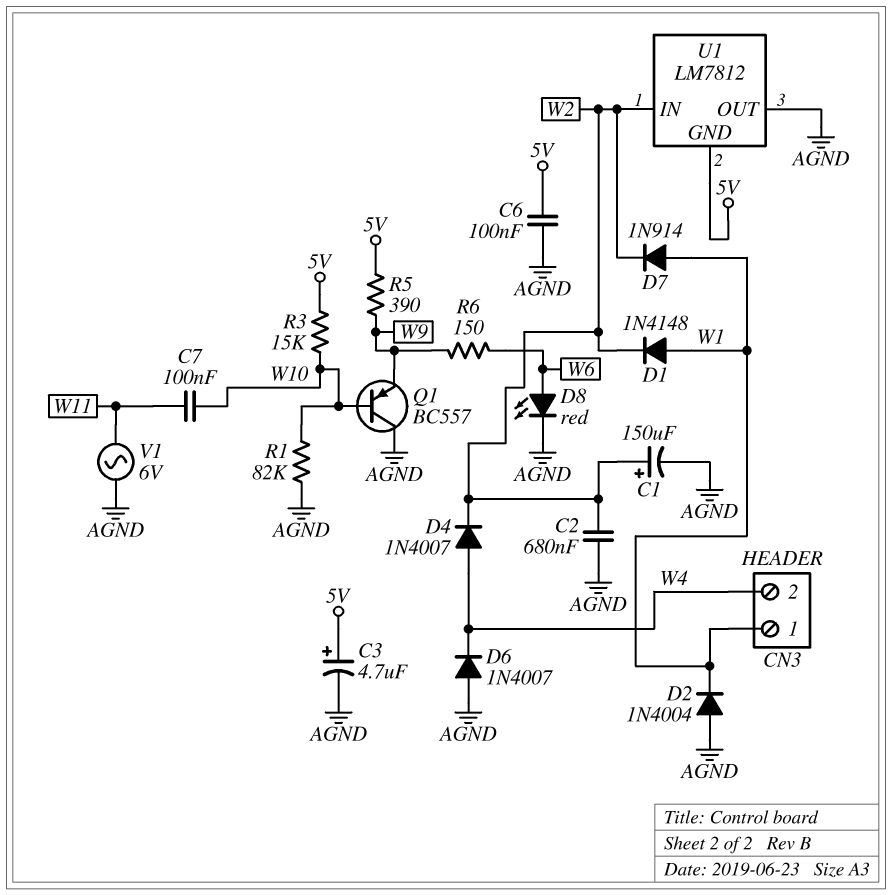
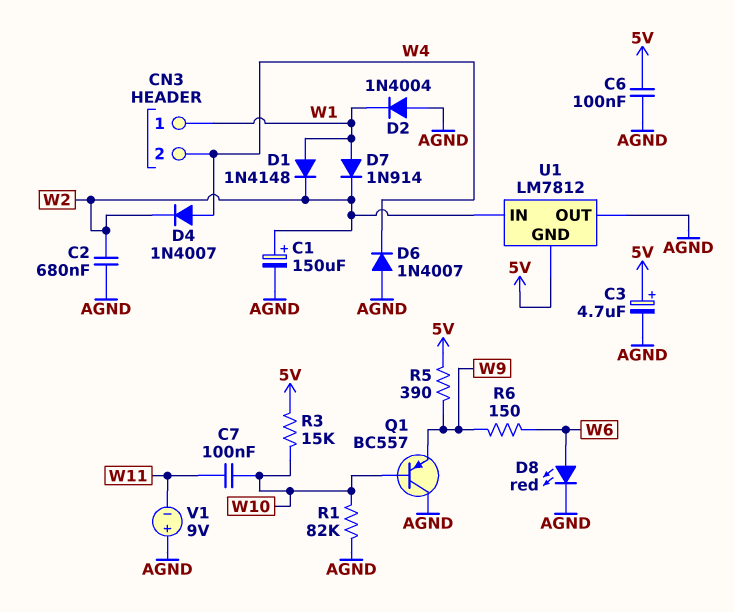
V1: AC 6V (AGND, W11) -> 9V (plus AGND, minus W11)

